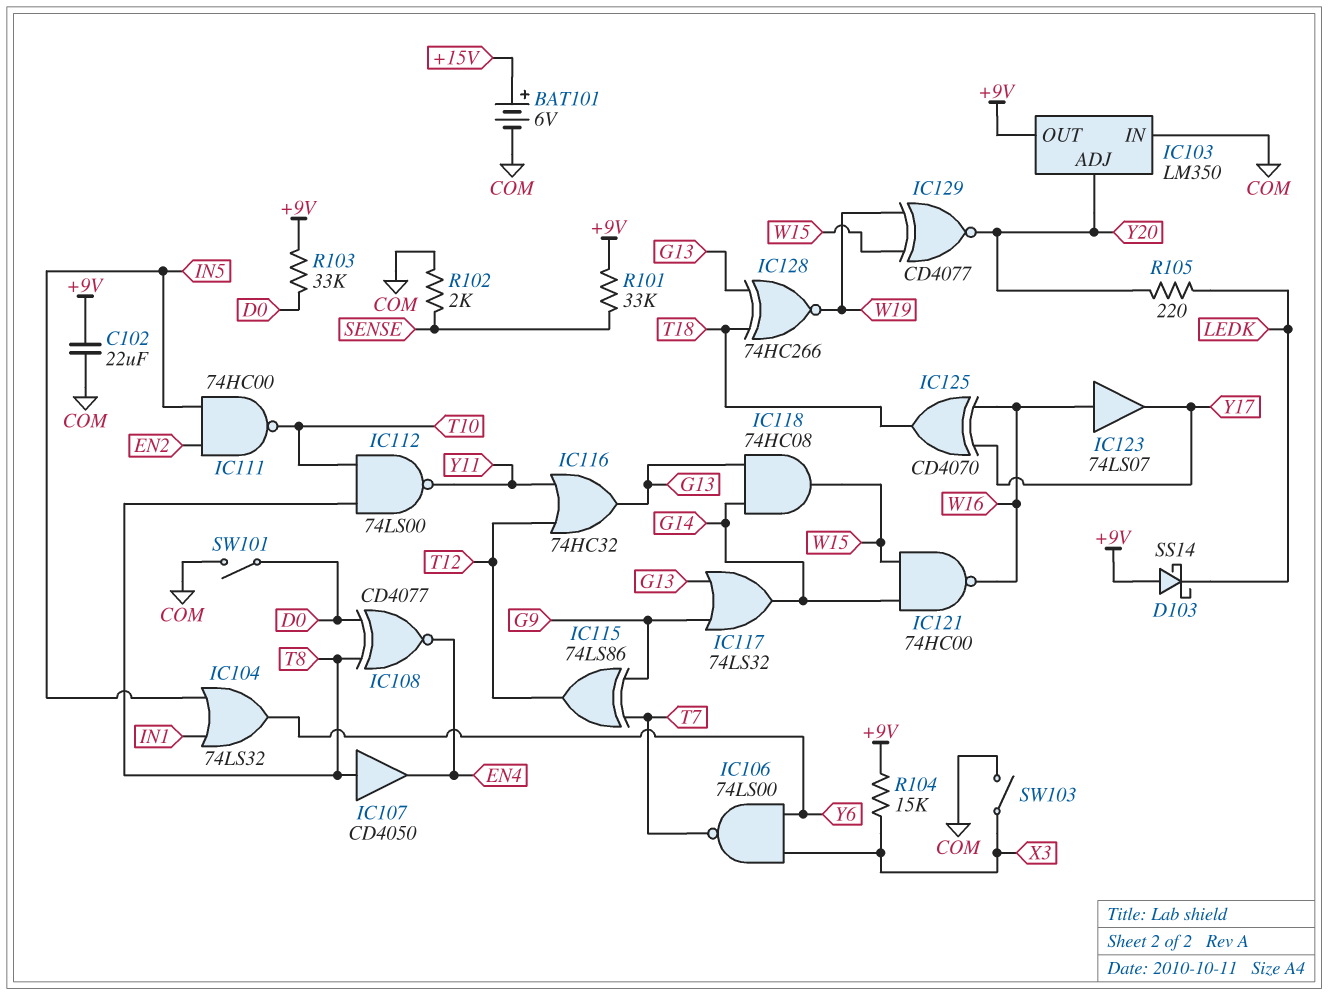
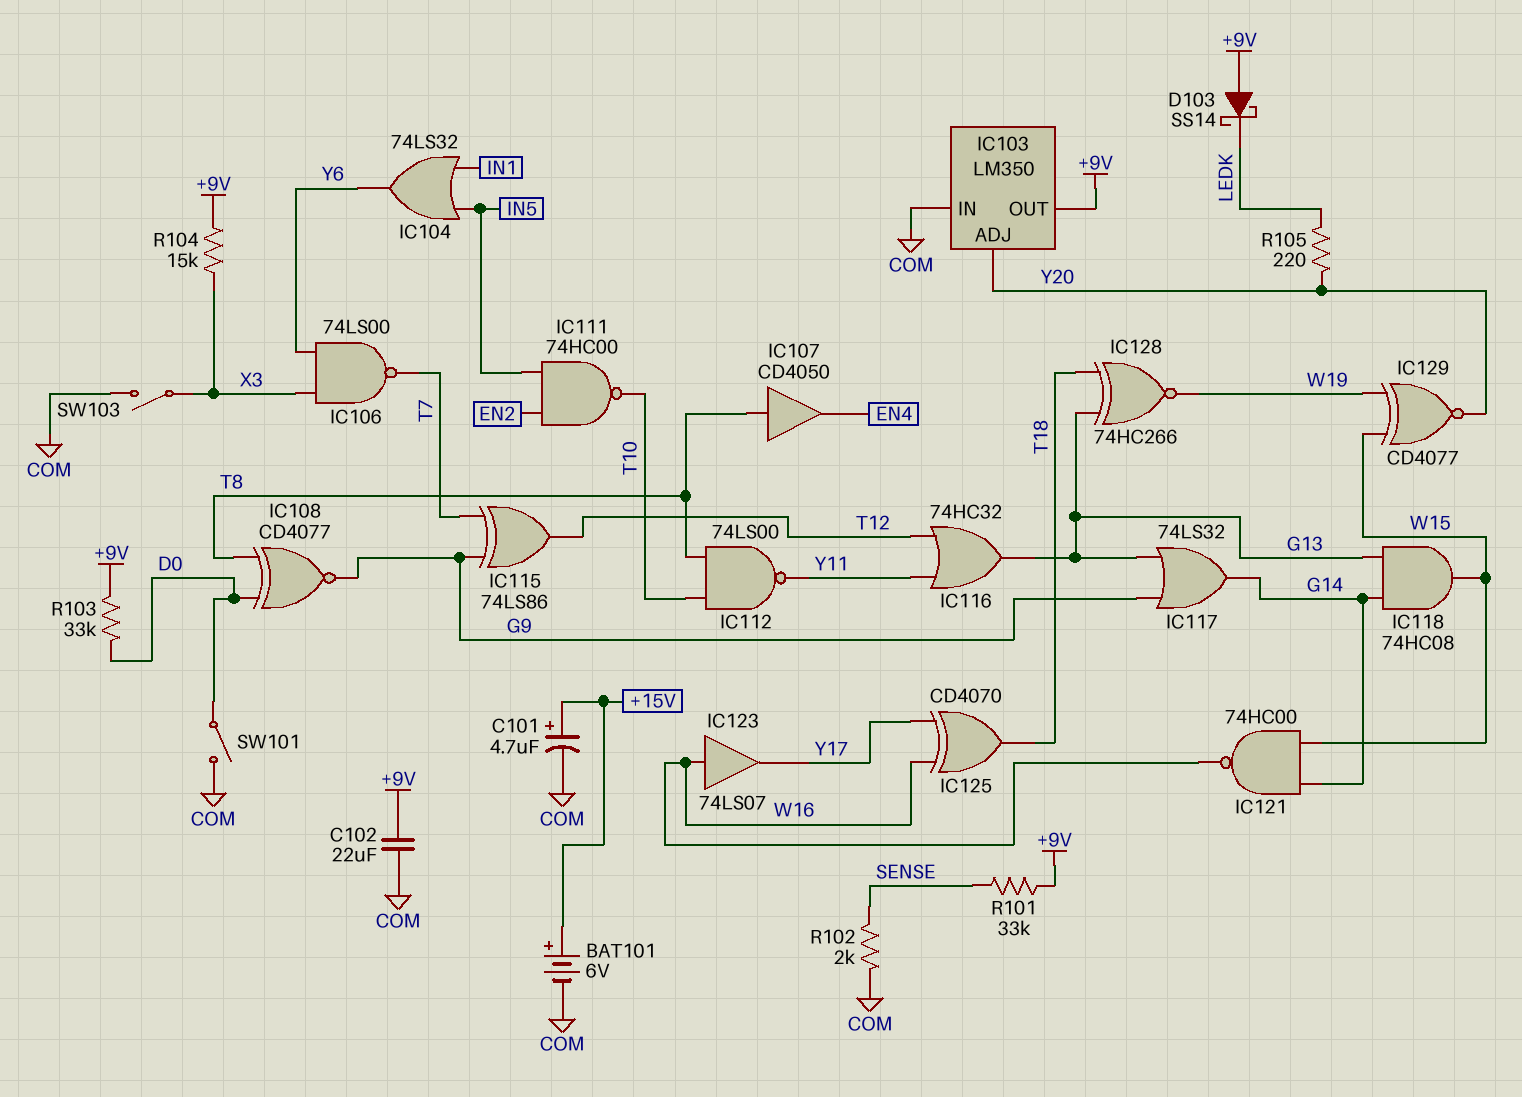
C101: none -> 4.7uF (plus +15V, minus COM)
IC108: XNOR CD4077 (in D0, in T8, out EN4) -> XNOR CD4077 (in D0, in T8, out G9)

